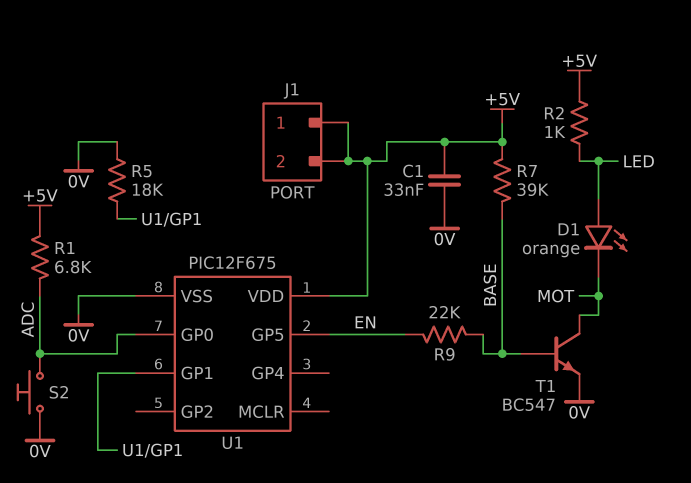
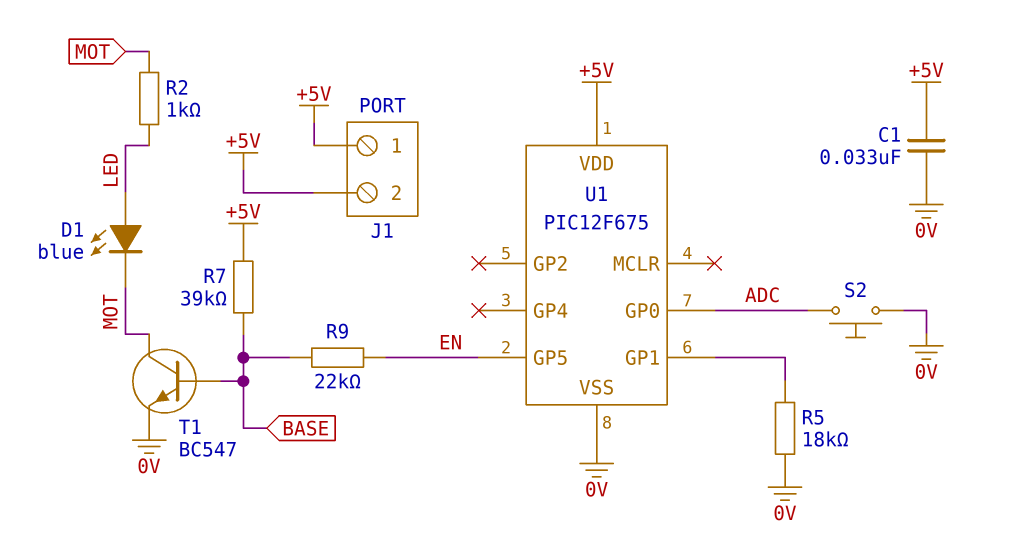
D1: LED orange (A LED, K MOT) -> LED blue (A LED, K MOT)
R1: 6.8k (+5V, ADC) -> none
R2: 1k (+5V, LED) -> 1k (LED, MOT)

